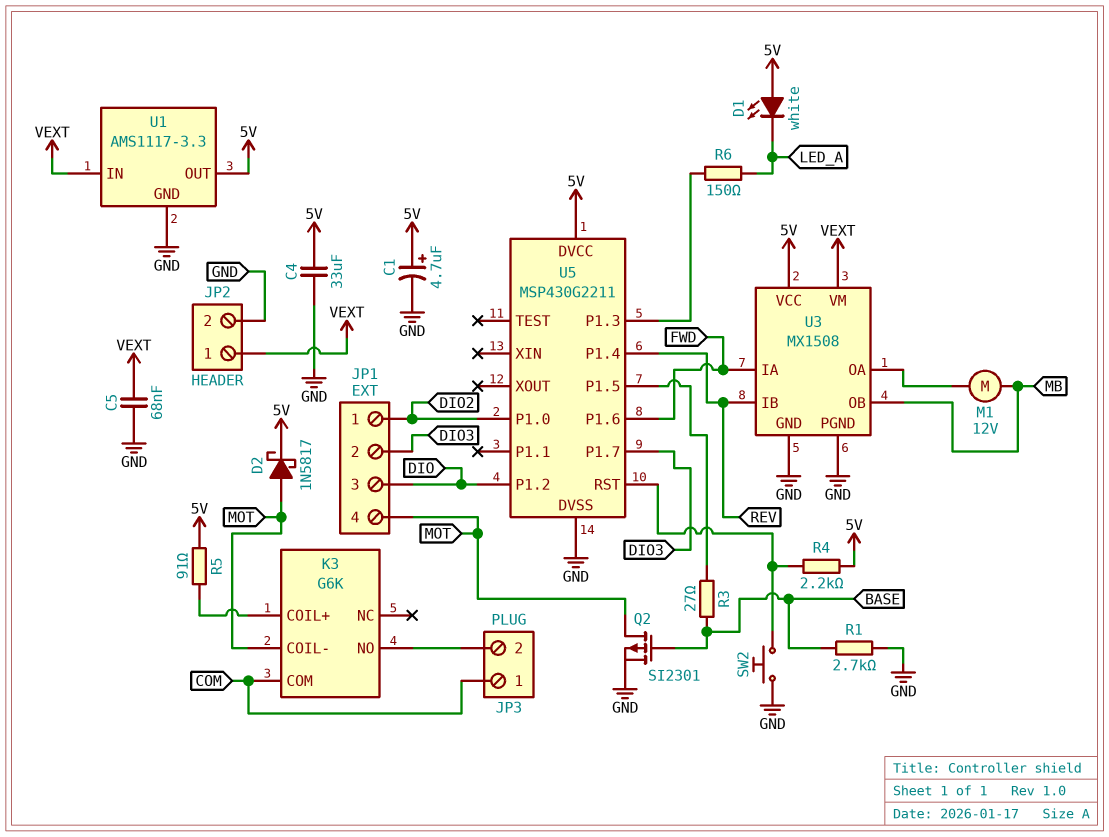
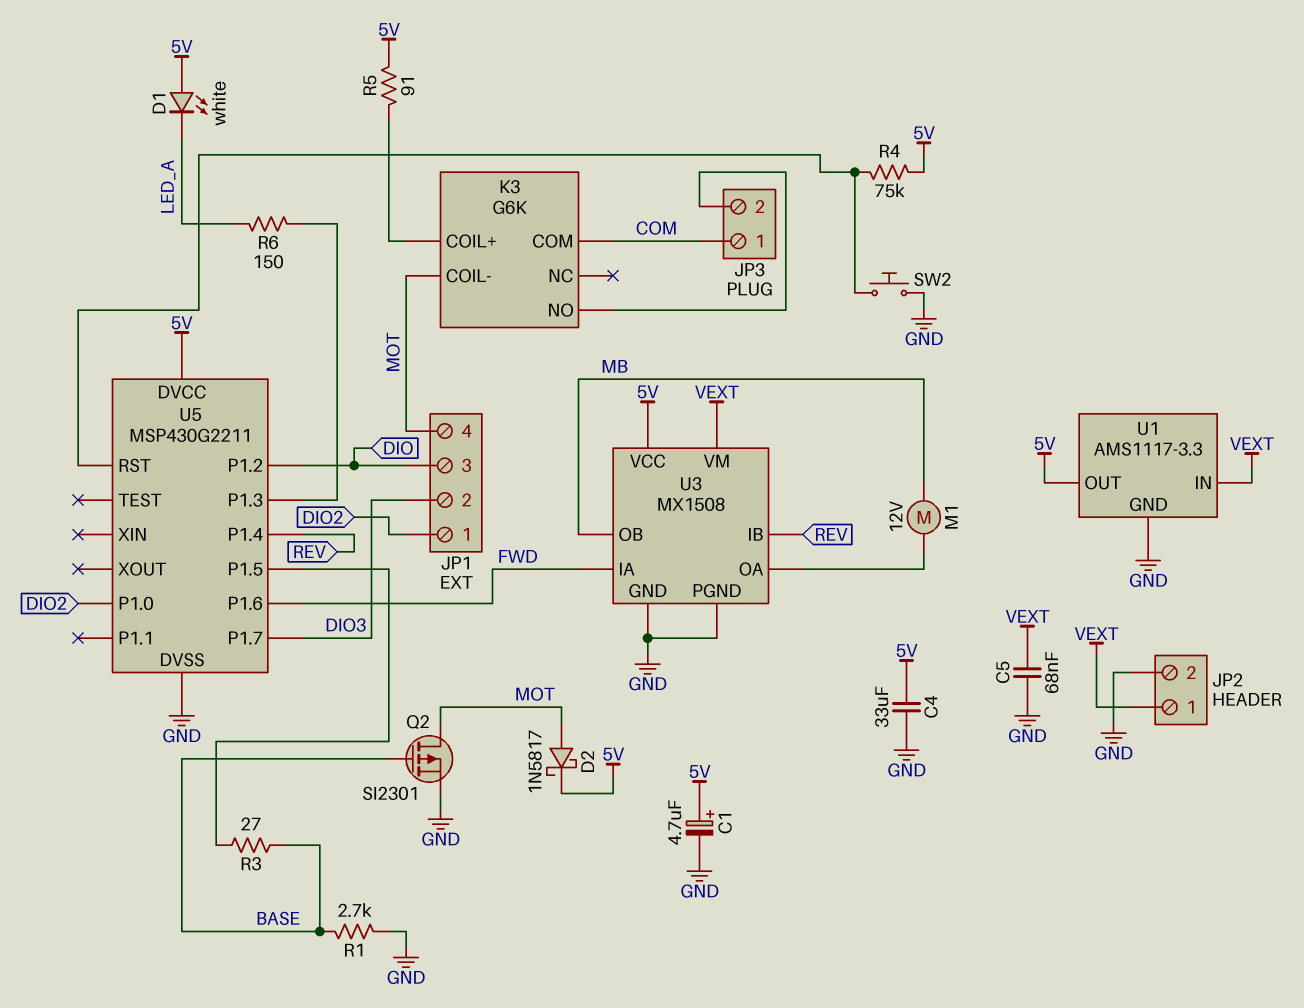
R4: 2.2k (5V, U5/RST) -> 75k (5V, U5/RST)

